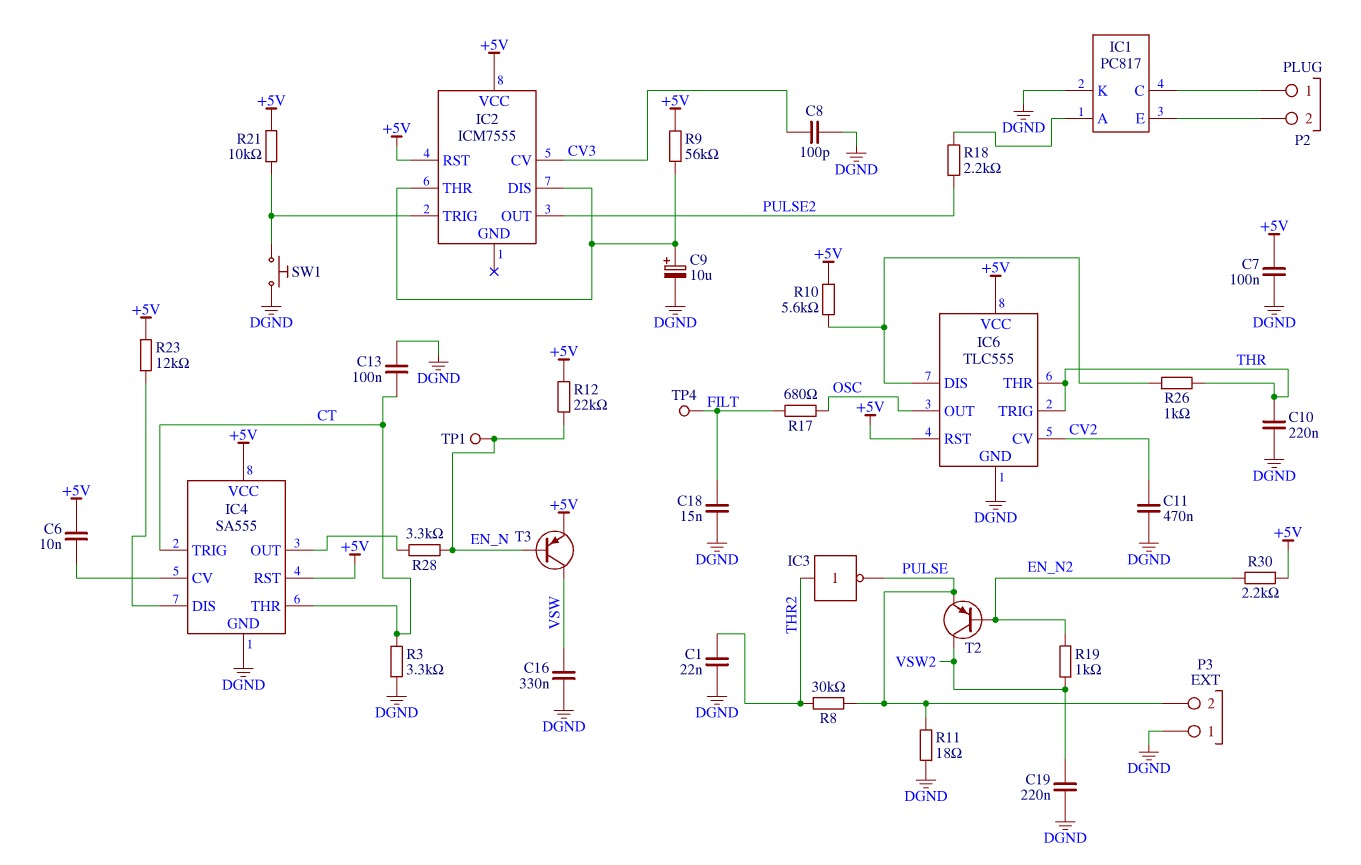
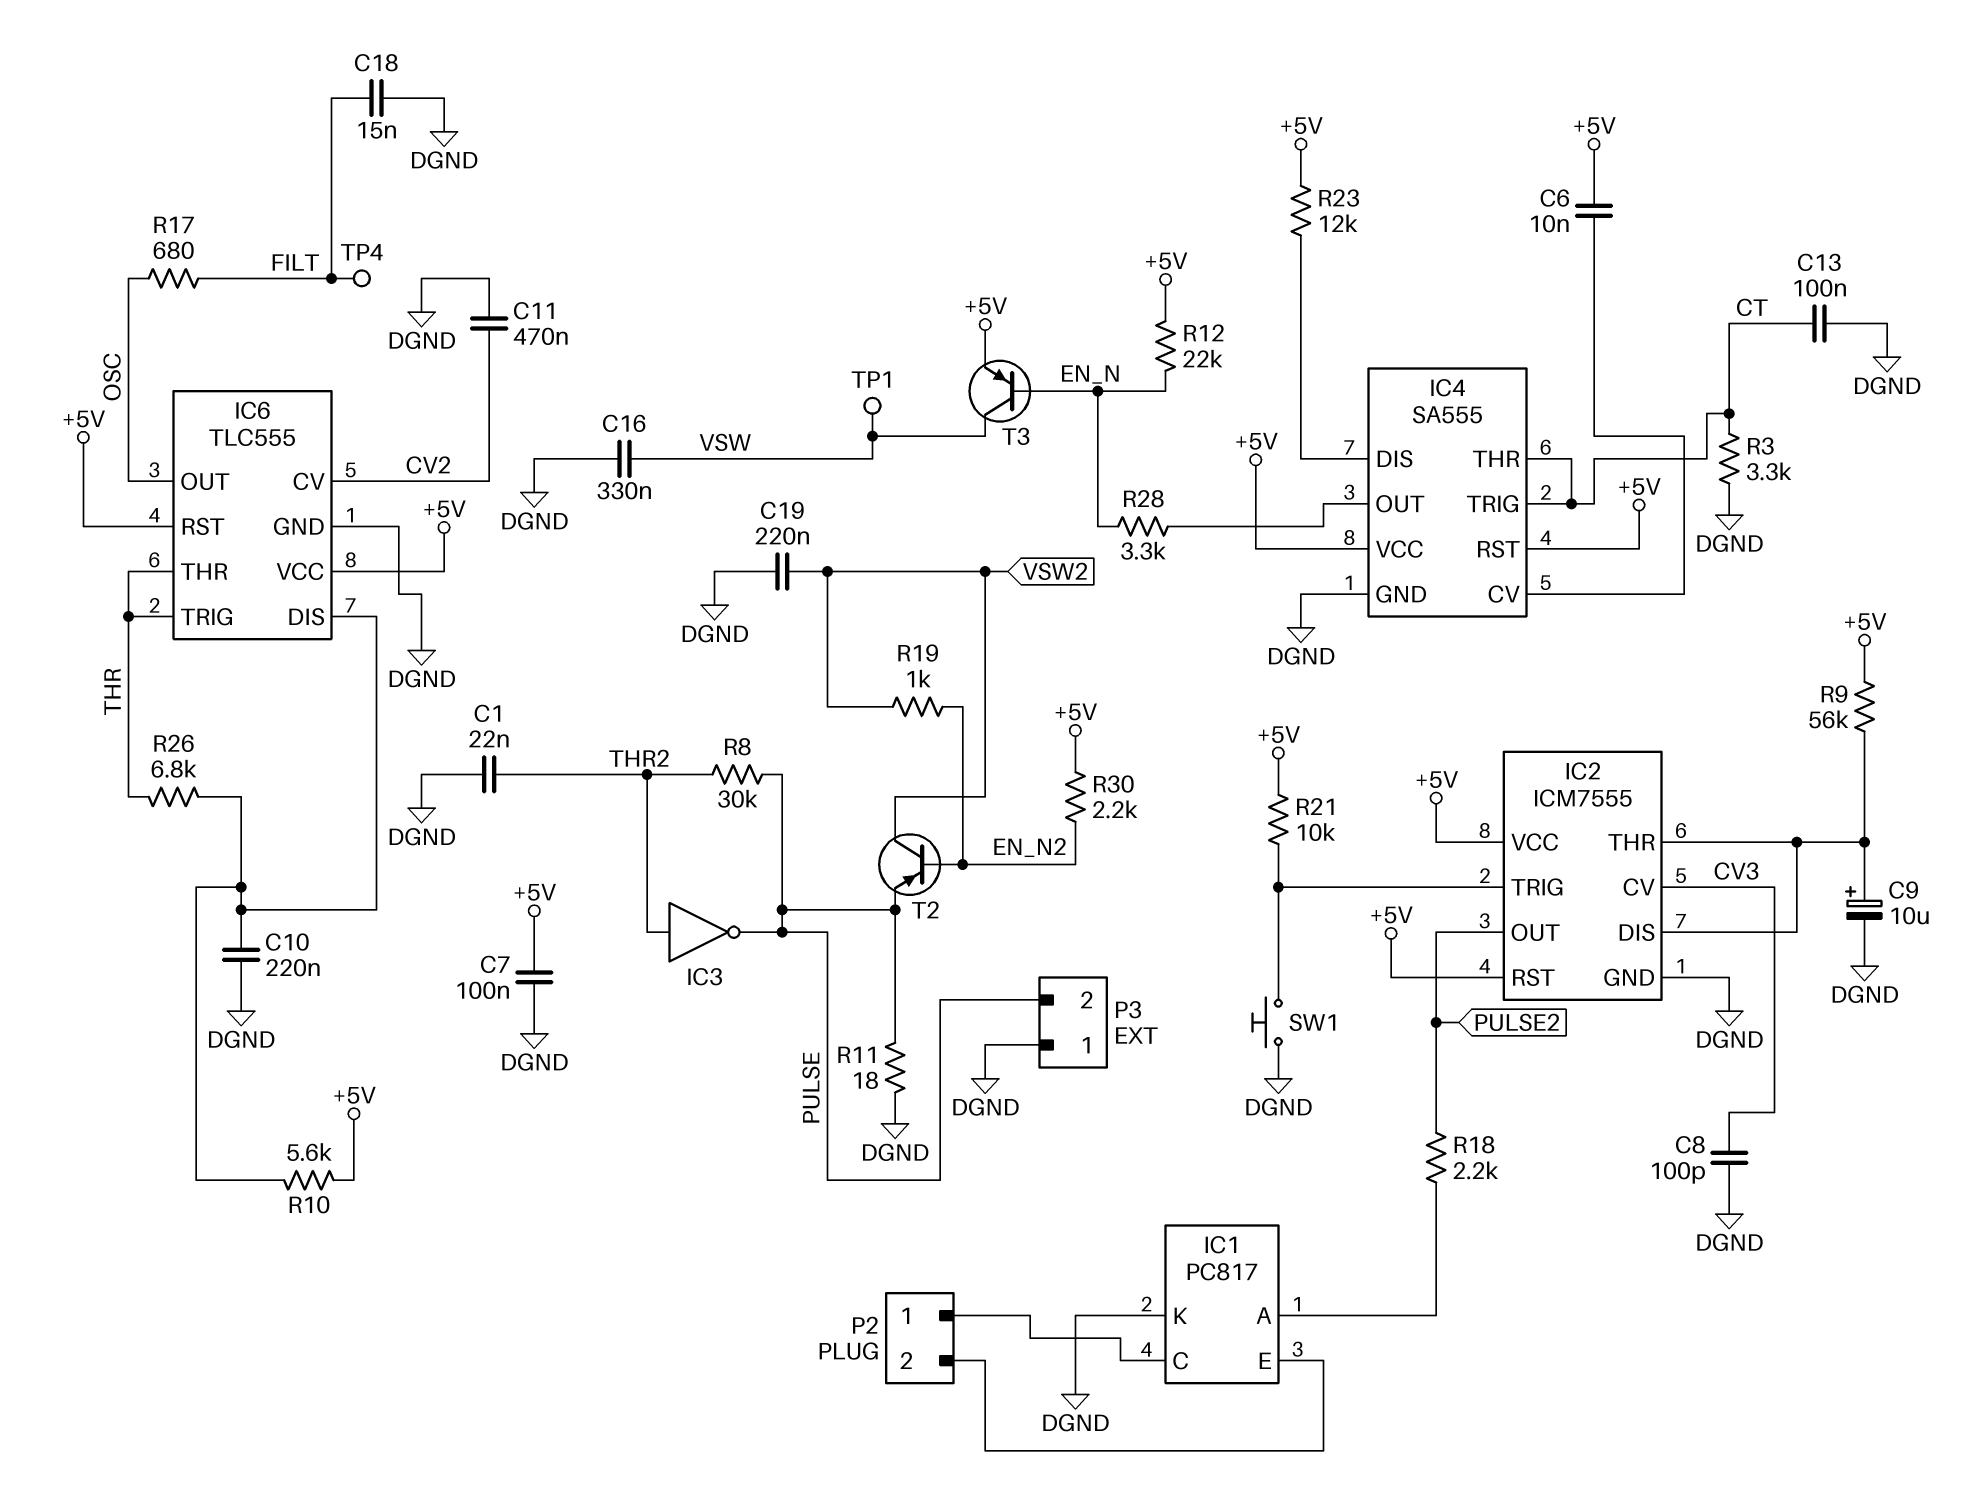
C10: 220nF (DGND, THR) -> 220nF (DGND, IC6/DIS)
IC2 pin GND: none -> DGND
R26: 1k (IC6/DIS, THR) -> 6.8k (IC6/DIS, THR)
TP1: test point (EN_N) -> test point (VSW)

